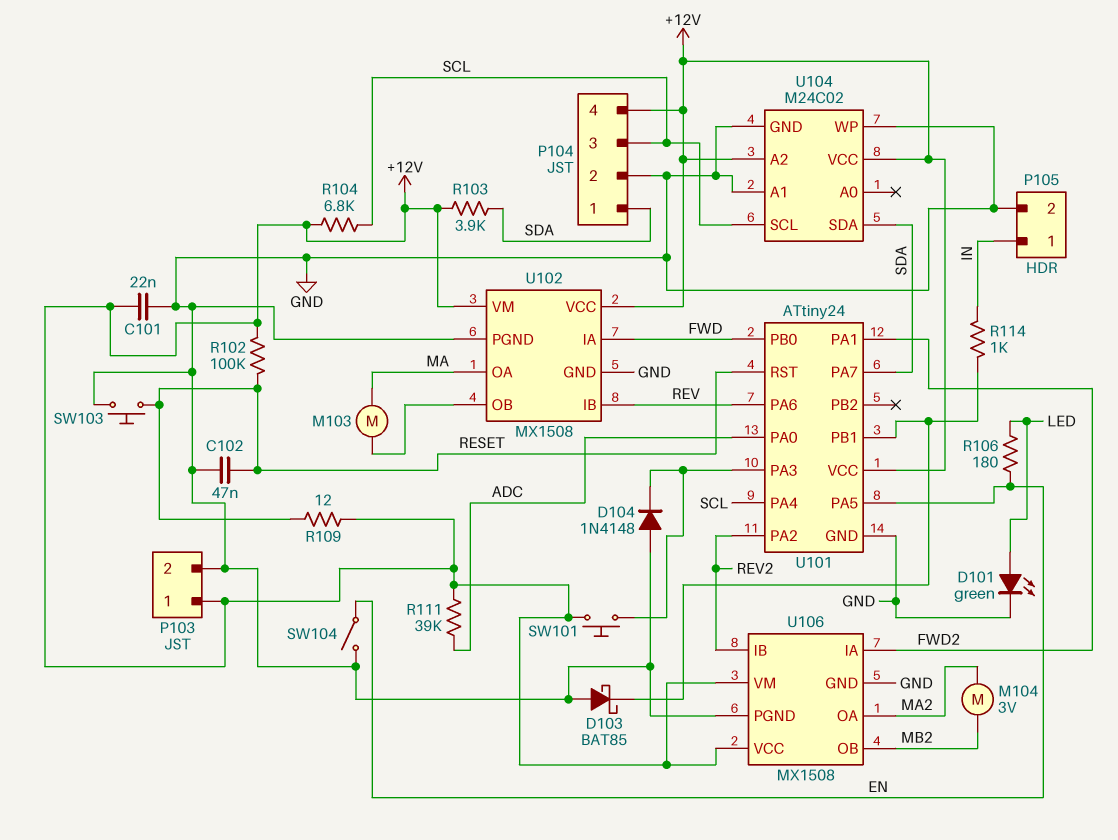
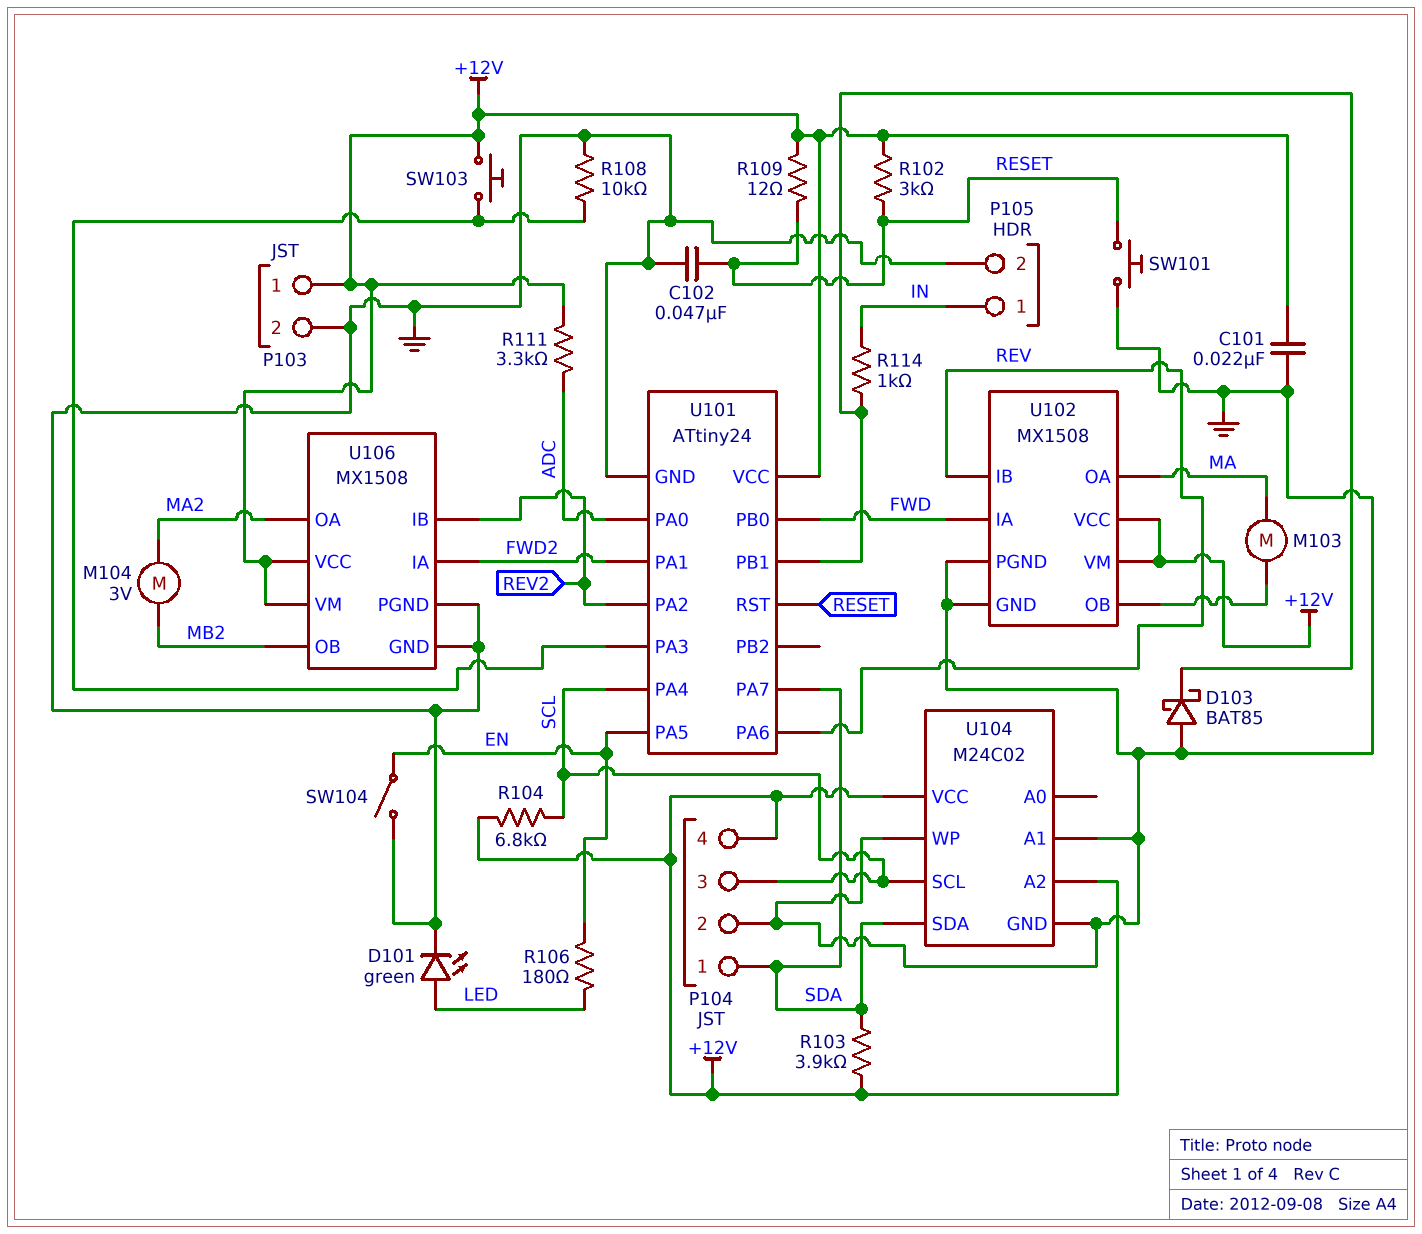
D104: diode 1N4148 (A GND, K U101/PA3) -> none
R102: 100k (+12V, RESET) -> 3k (+12V, RESET)
R108: none -> 10k (GND, U101/PA3)
R111: 39k (+12V, ADC) -> 3.3k (+12V, ADC)
SW101: button (+12V, U101/PA3) -> button (GND, RESET)
SW103: button (GND, RESET) -> button (+12V, U101/PA3)

